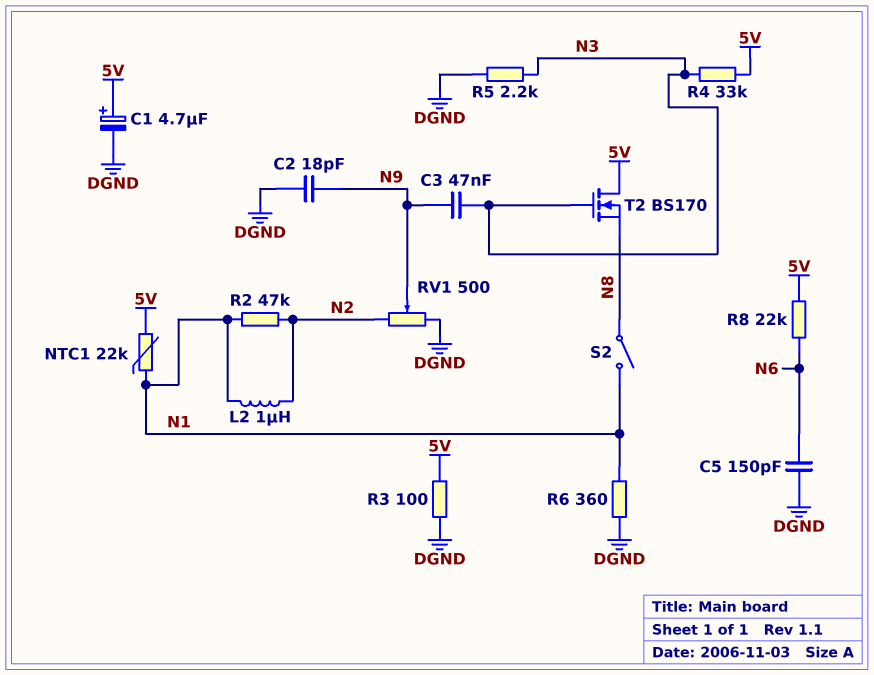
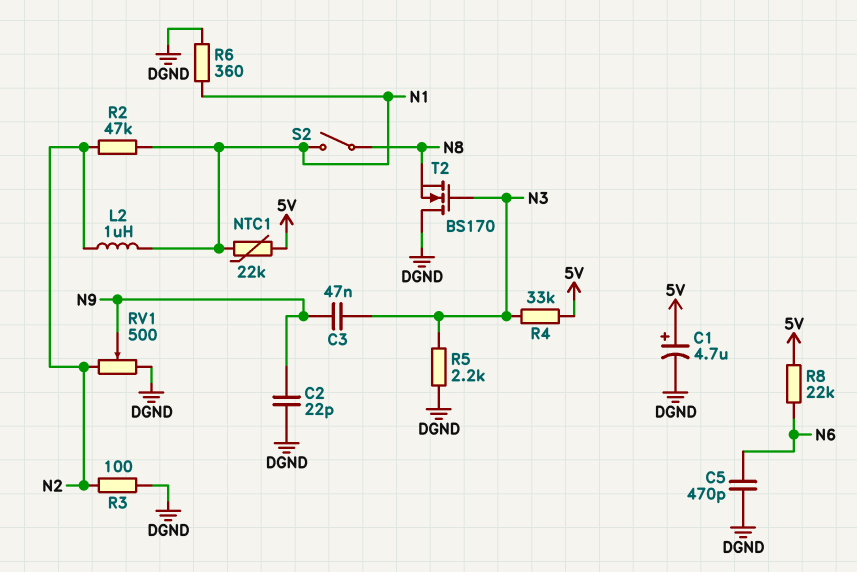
C2: 18pF (DGND, N9) -> 22pF (DGND, N9)
C5: 150pF (DGND, N6) -> 470pF (DGND, N6)
R3: 100 (5V, DGND) -> 100 (DGND, N2)
T2: NMOS BS170 (G N3, D 5V, S N8) -> NMOS BS170 (G N3, D DGND, S N8)

